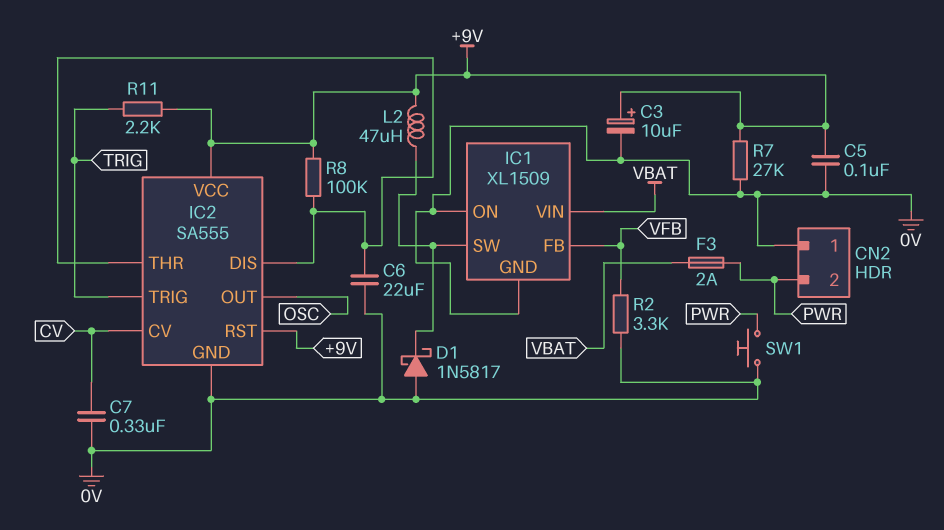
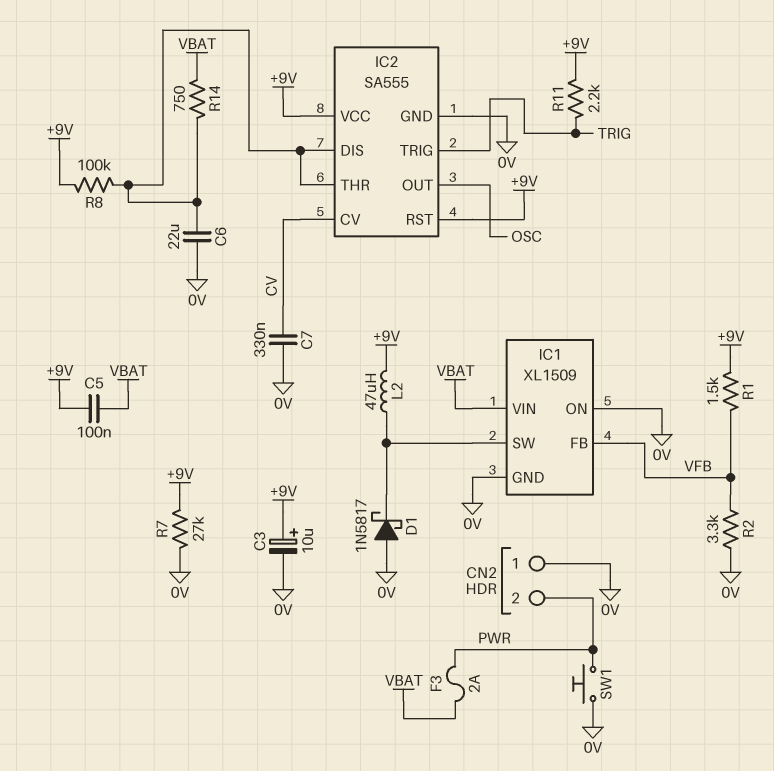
C5: 100nF (+9V, 0V) -> 100nF (+9V, VBAT)
R1: none -> 1.5k (+9V, VFB)
R14: none -> 750 (IC2/DIS, VBAT)

